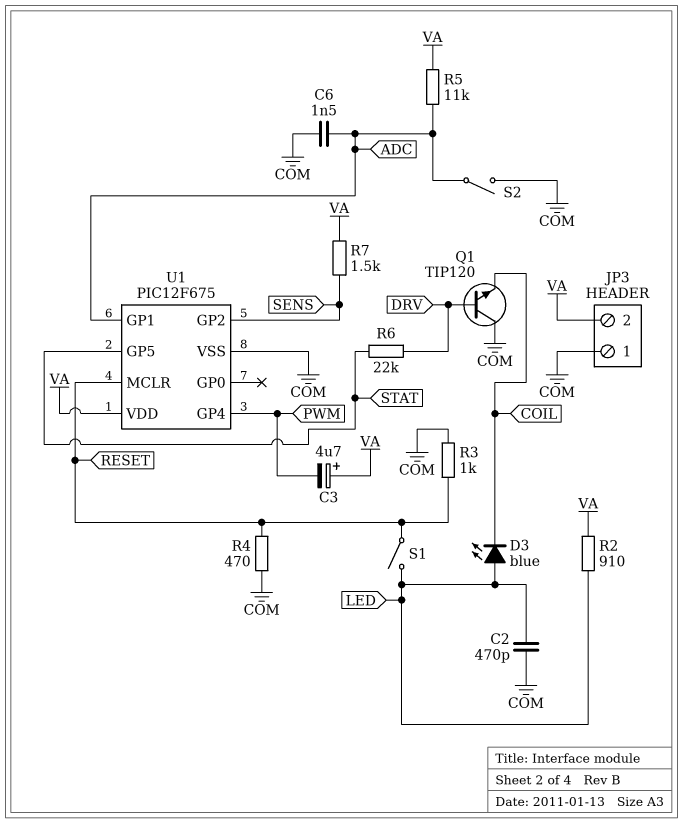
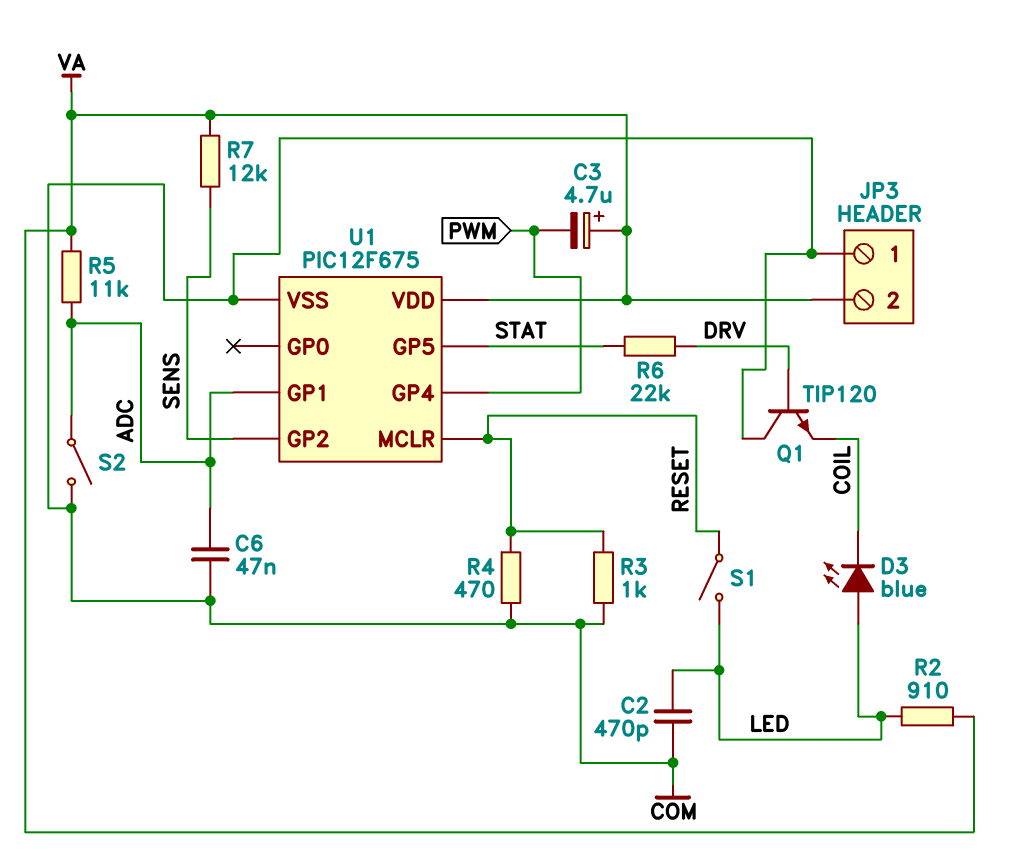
C6: 1.5nF (ADC, COM) -> 47nF (ADC, COM)
R7: 1.5k (SENS, VA) -> 12k (SENS, VA)

